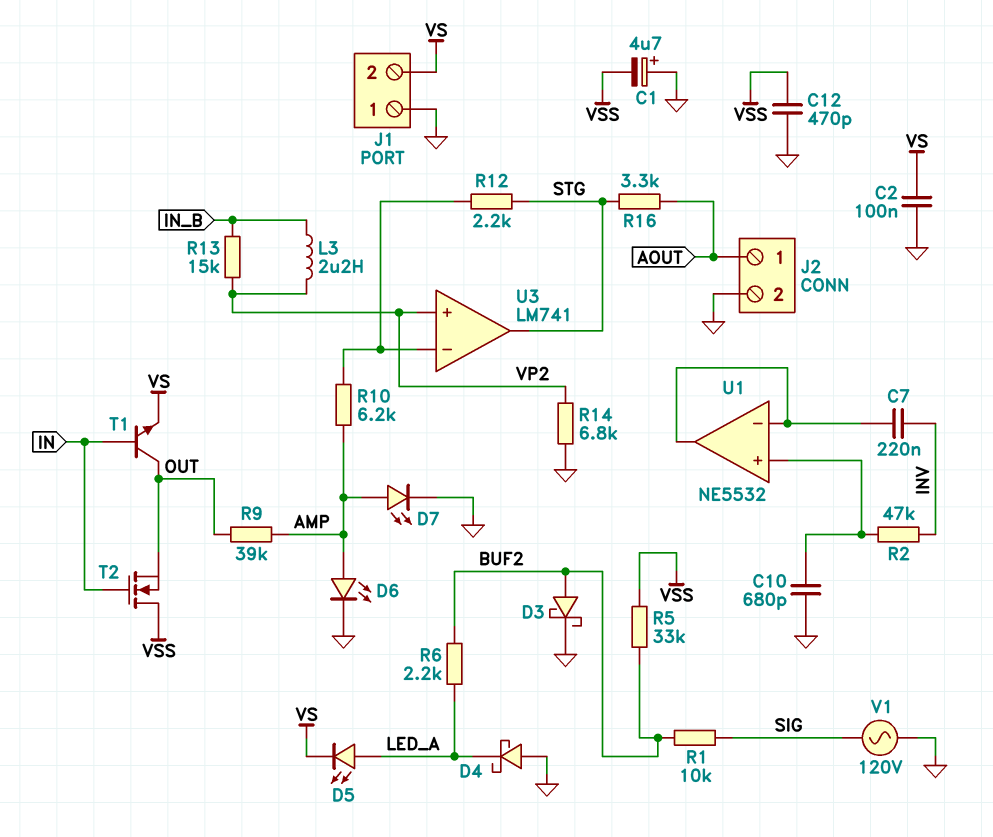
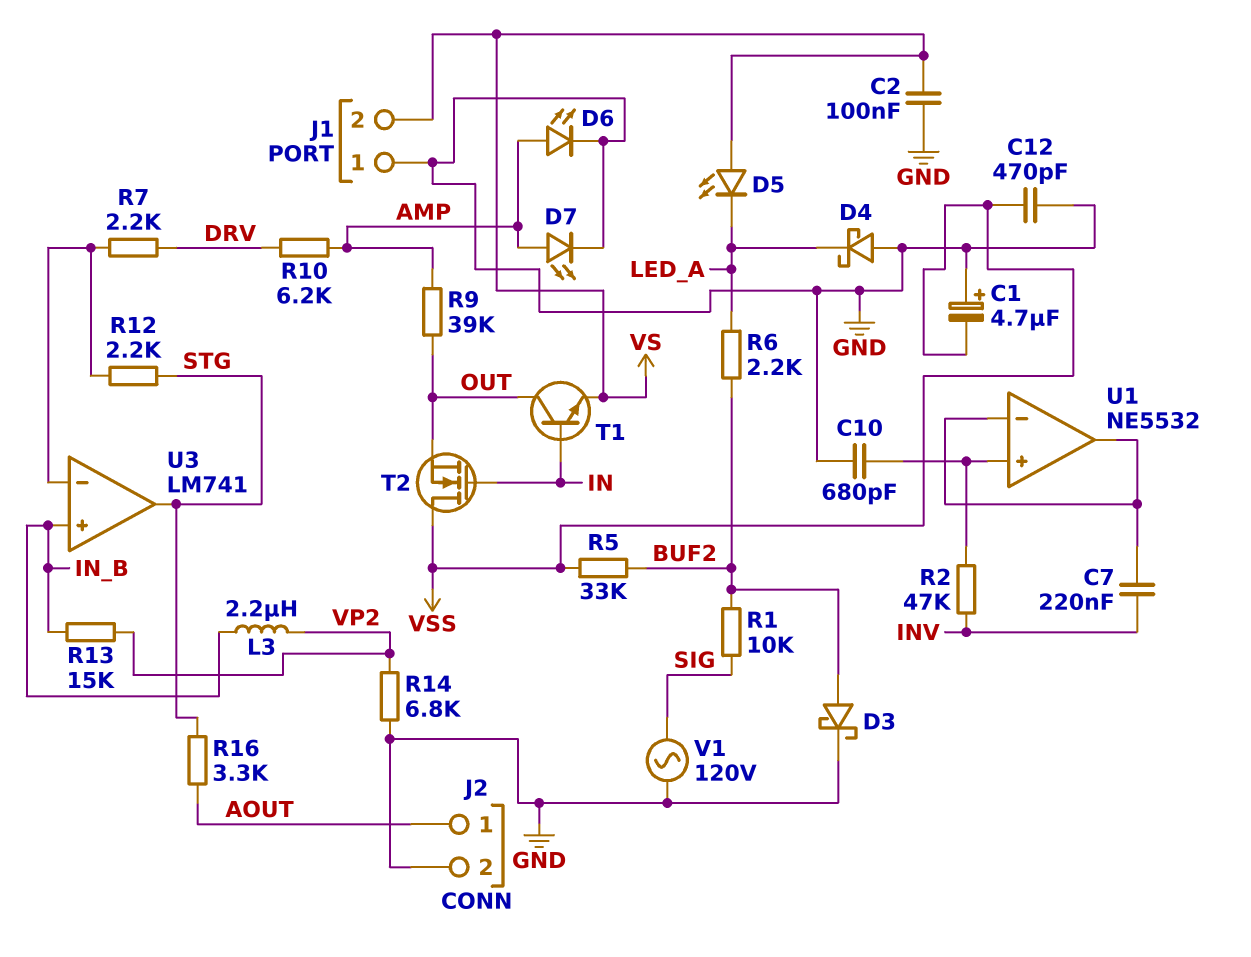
D5: LED (A LED_A, K VS) -> LED (A VS, K LED_A)
R7: none -> 2.2k (DRV, U3/in-)
R10: 6.2k (AMP, U3/in-) -> 6.2k (AMP, DRV)
U3 pin in+: VP2 -> IN_B

